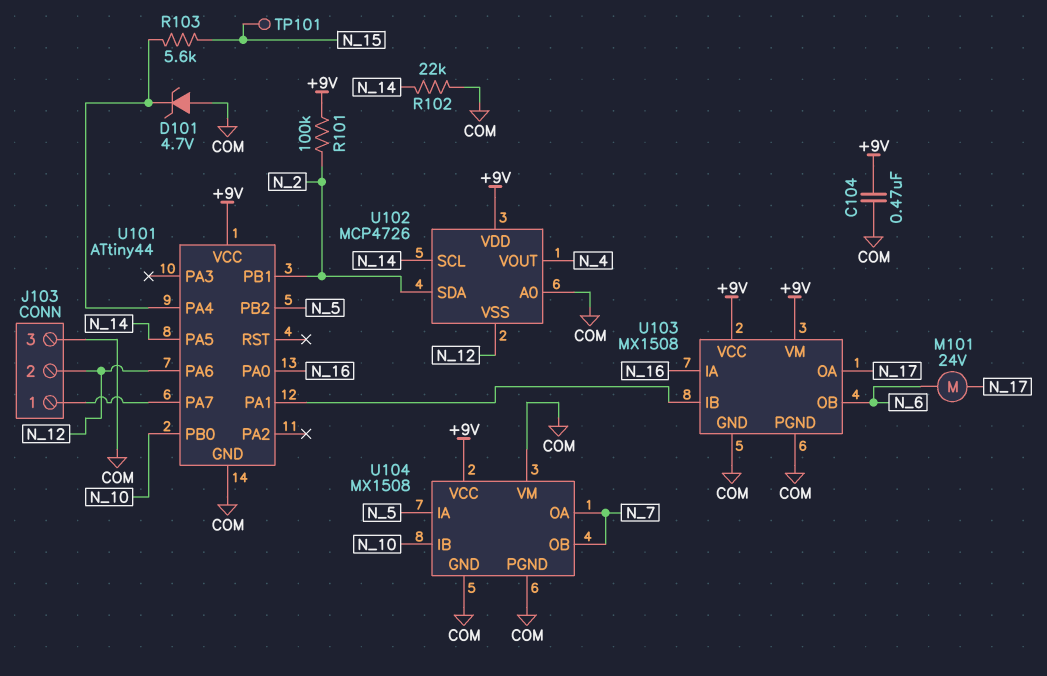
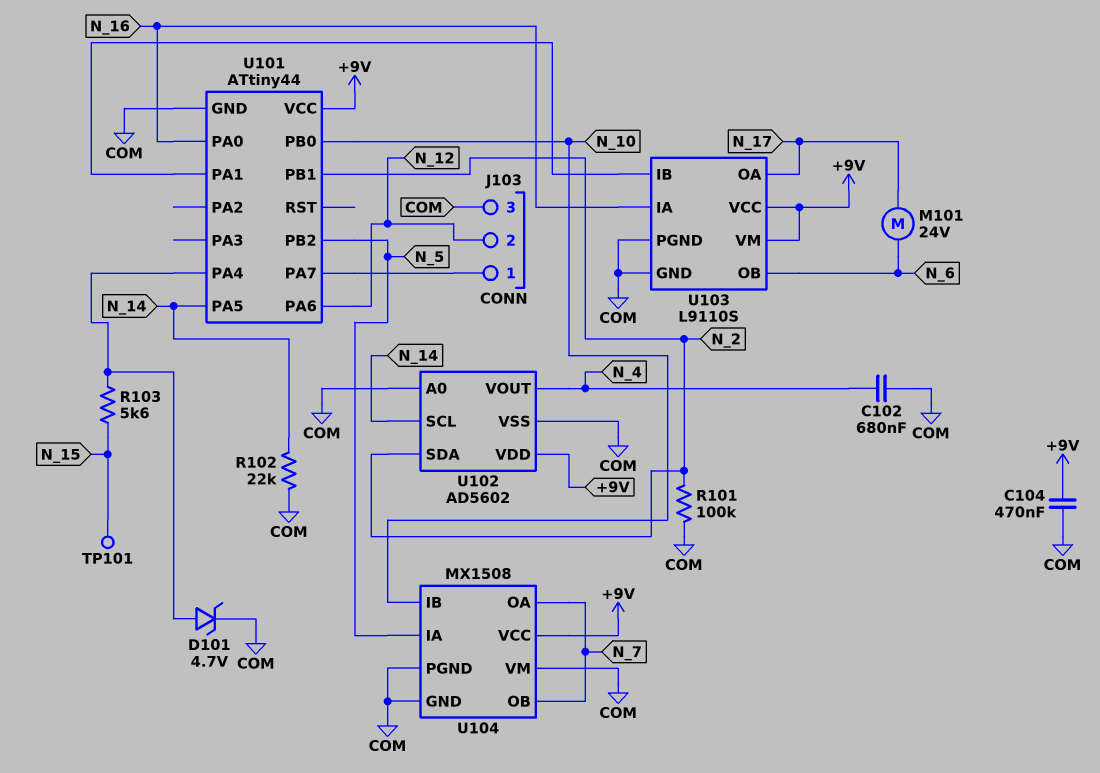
C102: none -> 680nF (COM, N_4)
D101: zener 4.7V (A COM, K U101/PA4) -> zener 4.7V (A U101/PA4, K COM)
R101: 100k (+9V, N_2) -> 100k (COM, N_2)
U102: MCP4726 -> AD5602
U102 pin VSS: N_12 -> COM
U103: MX1508 -> L9110S

